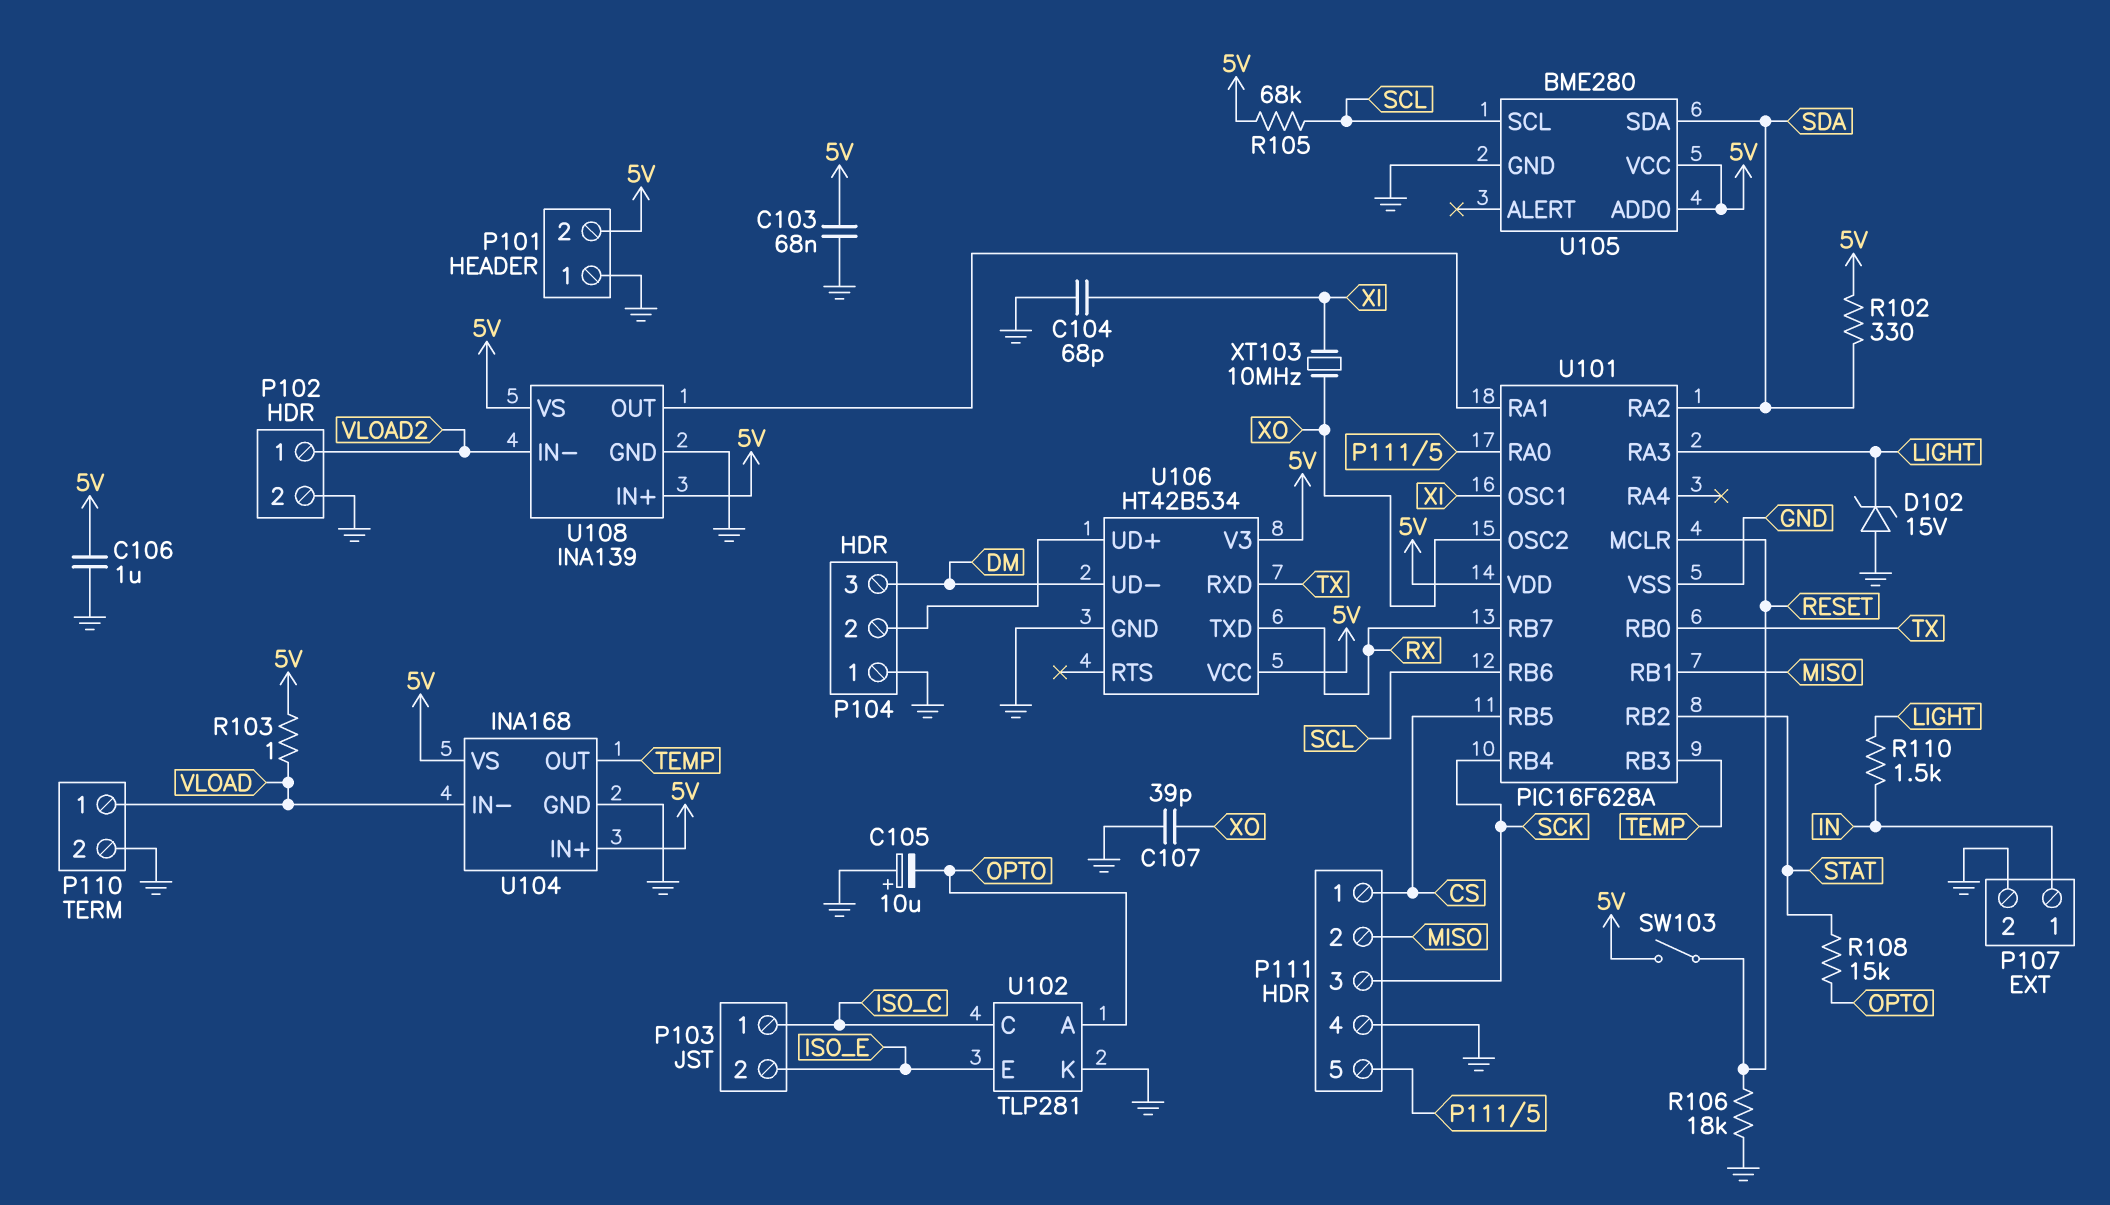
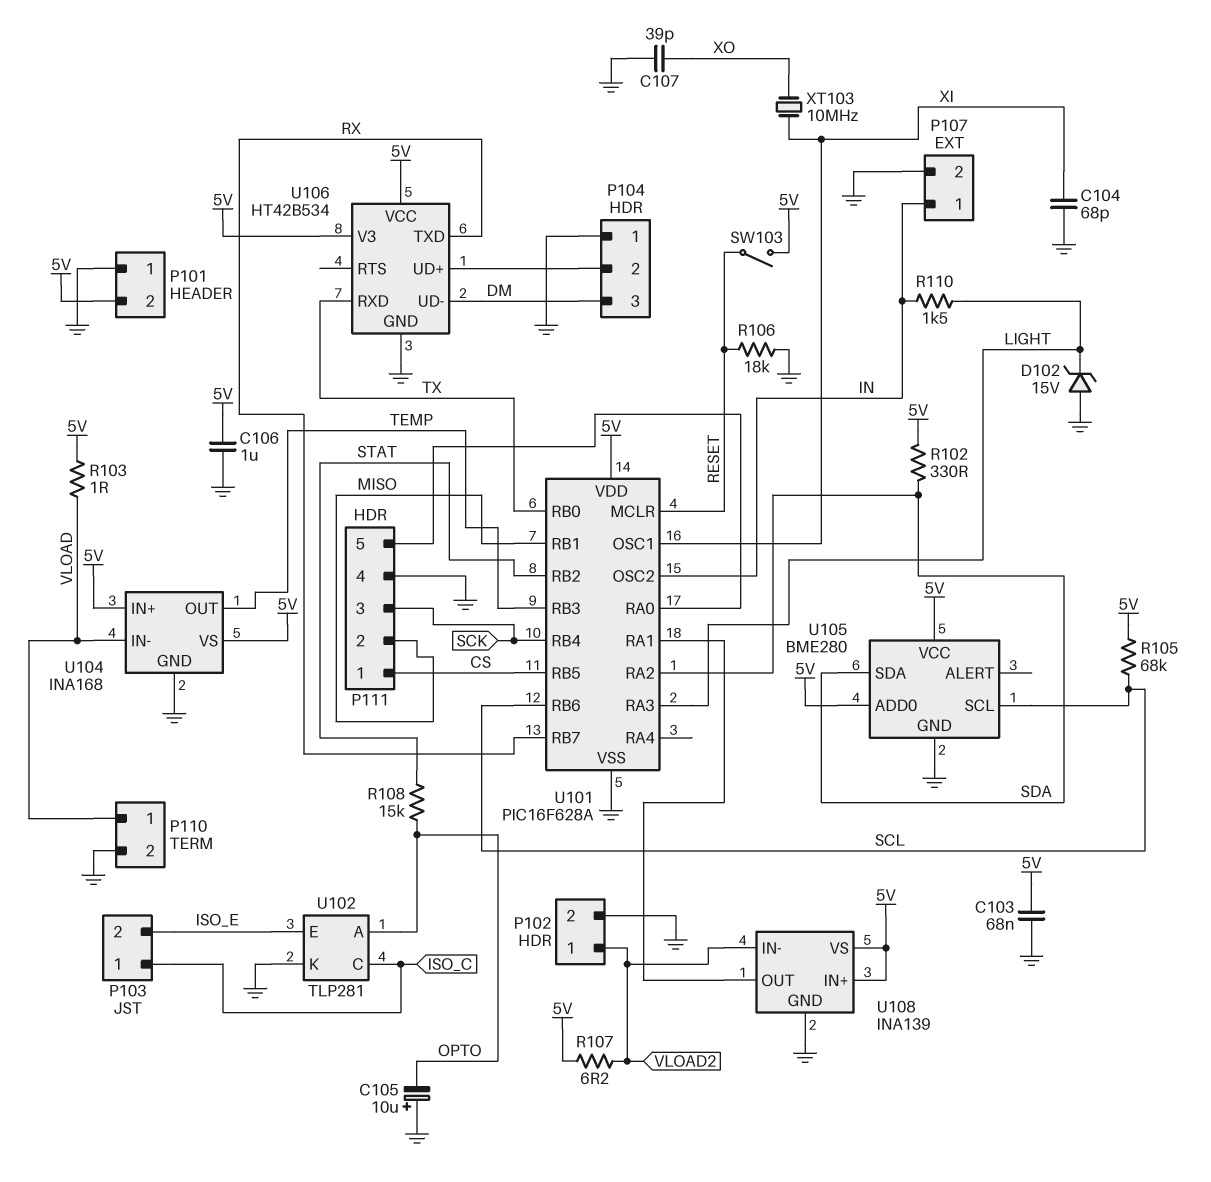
R107: none -> 6.2 (5V, VLOAD2)
U101 pin OSC2: XO -> IN

